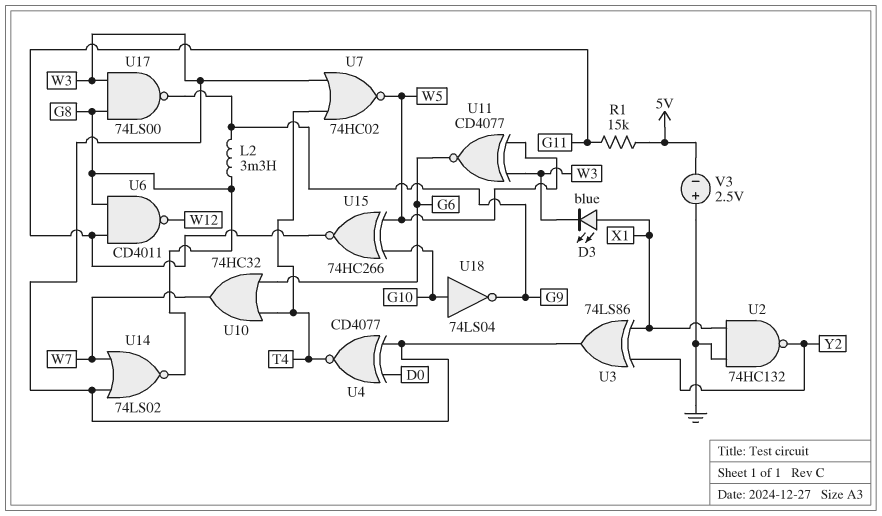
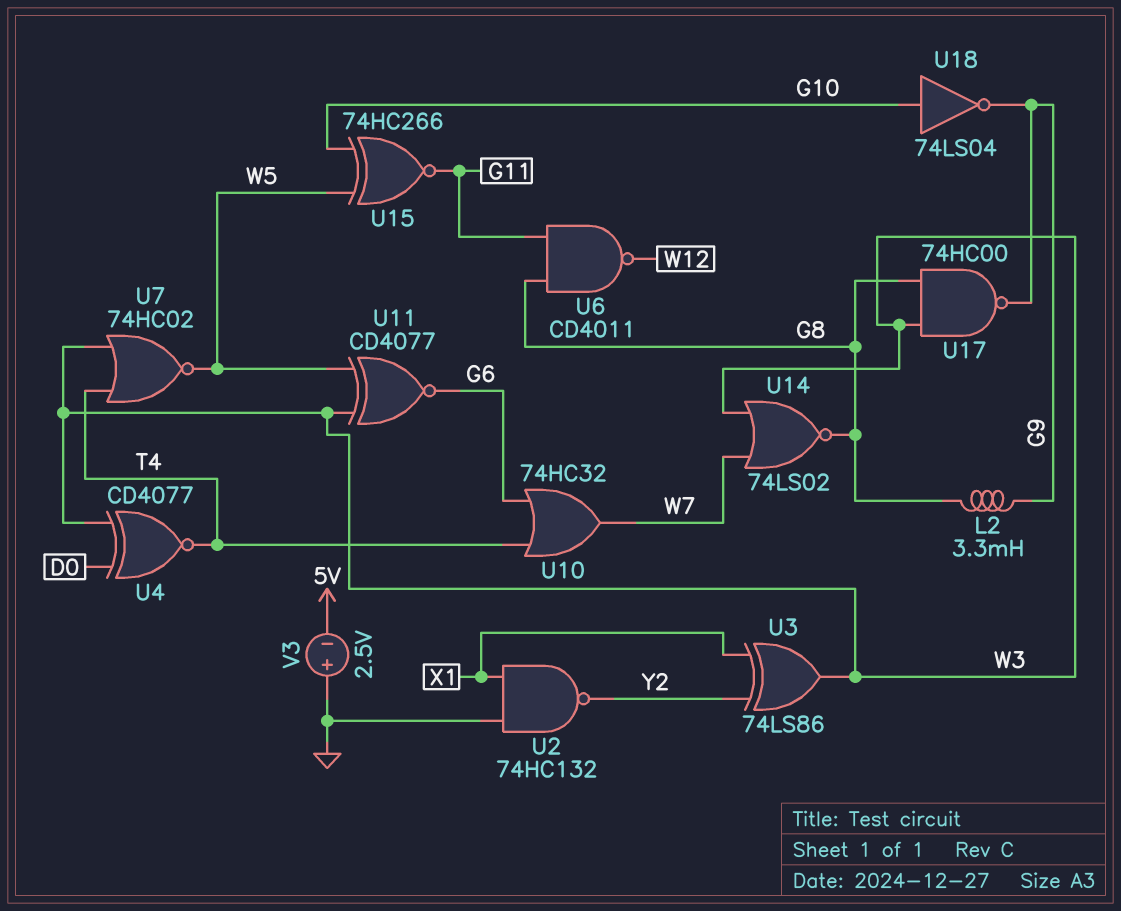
D3: LED blue (A X1, K W3) -> none
R1: 15k (5V, G11) -> none
U17: NAND 74LS00 (in G8, in W3, out G9) -> NAND 74HC00 (in G8, in W3, out G9)

